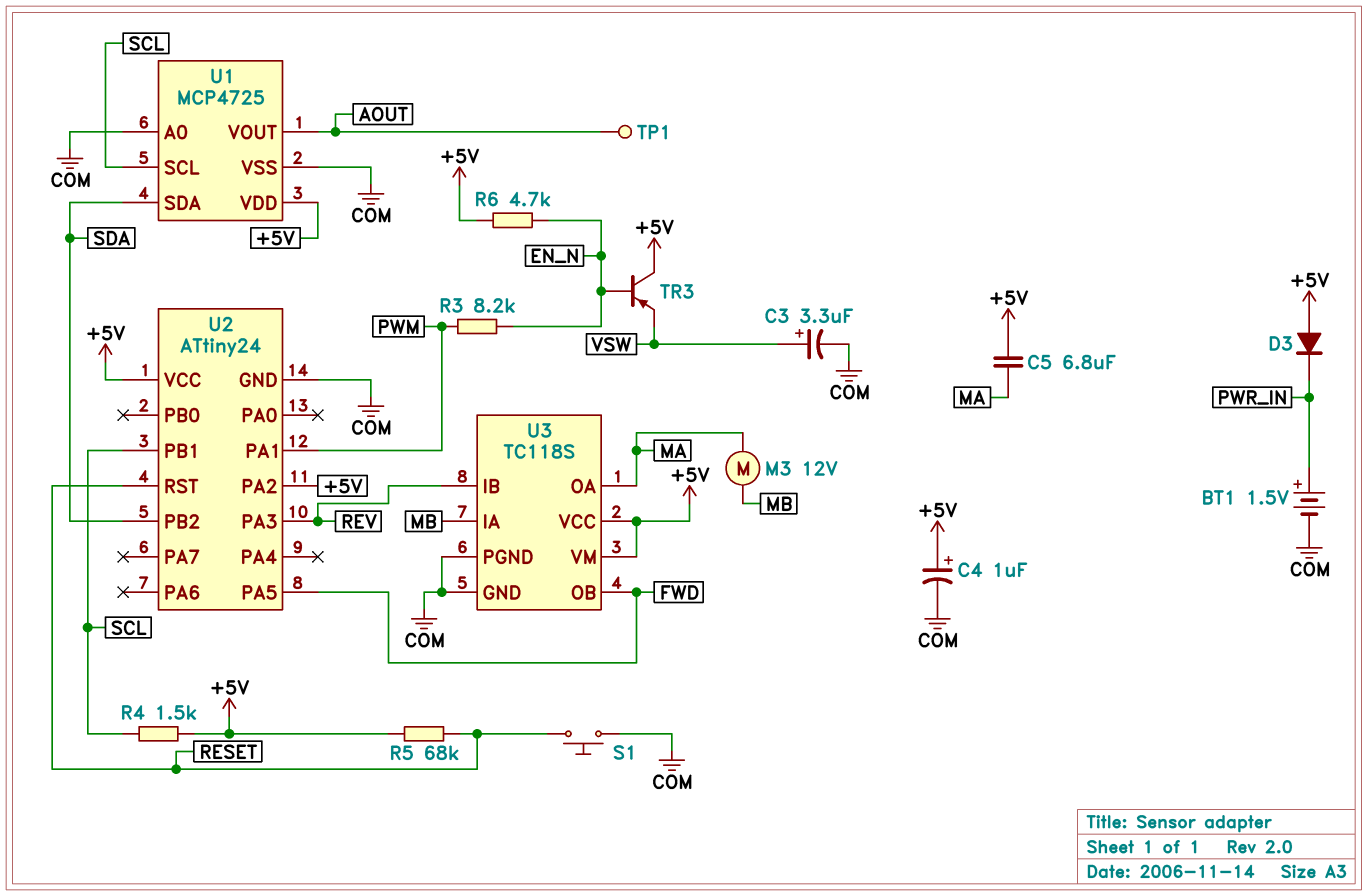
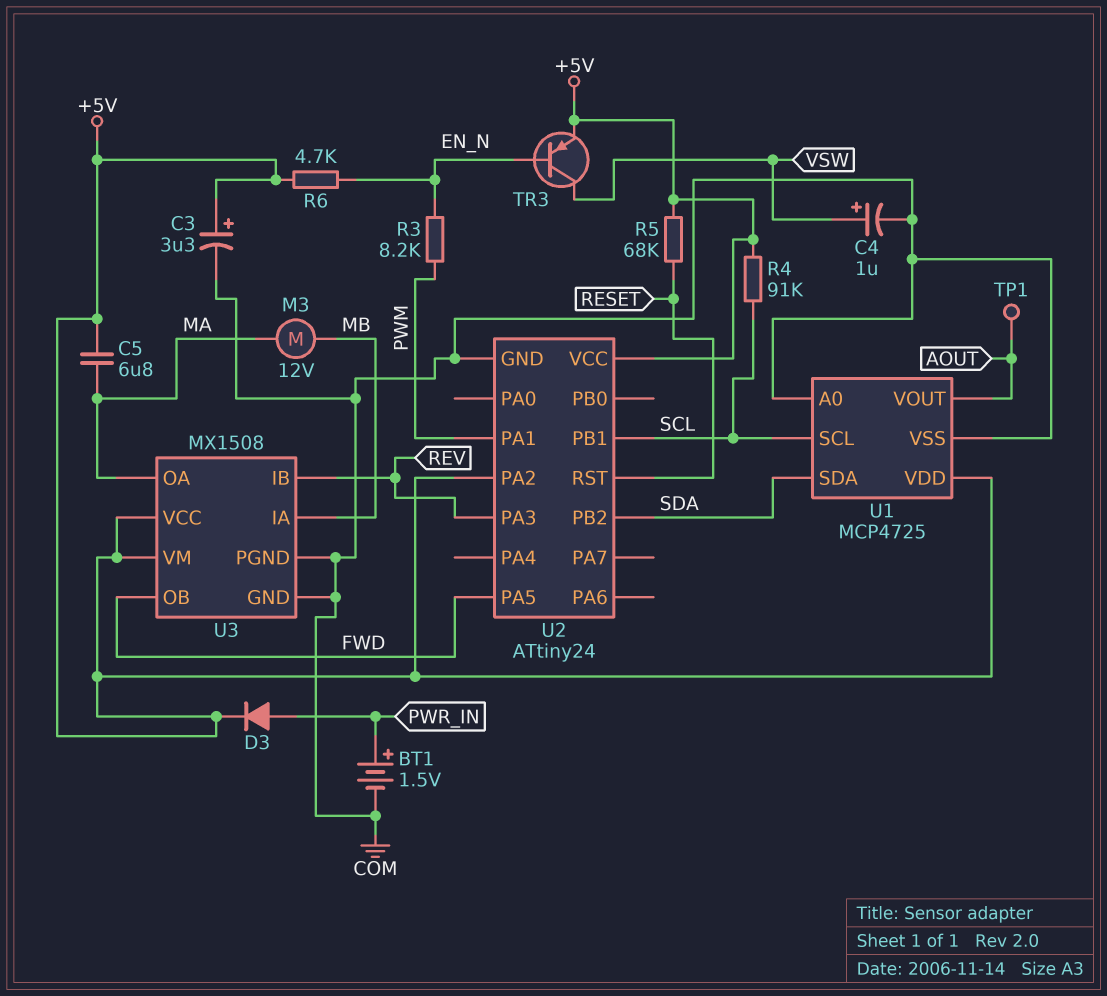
C3: 3.3uF (plus VSW, minus COM) -> 3.3uF (plus +5V, minus COM)
C4: 1uF (plus +5V, minus COM) -> 1uF (plus VSW, minus COM)
D3: diode (A +5V, K PWR_IN) -> diode (A PWR_IN, K +5V)
R4: 1.5k (+5V, SCL) -> 91k (+5V, SCL)
S1: button (COM, RESET) -> none
TR3: PNP (B EN_N, C +5V, E VSW) -> PNP (B EN_N, C VSW, E +5V)
U3: TC118S -> MX1508

